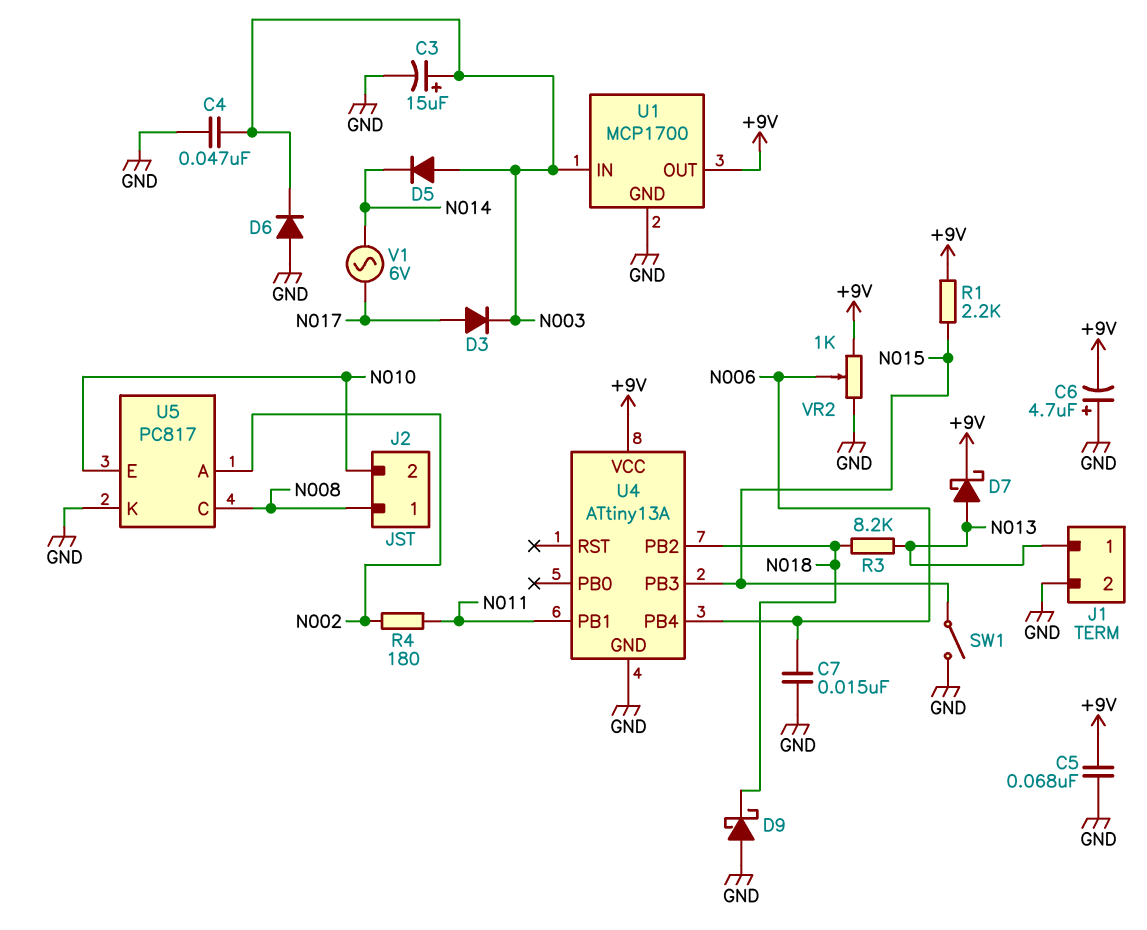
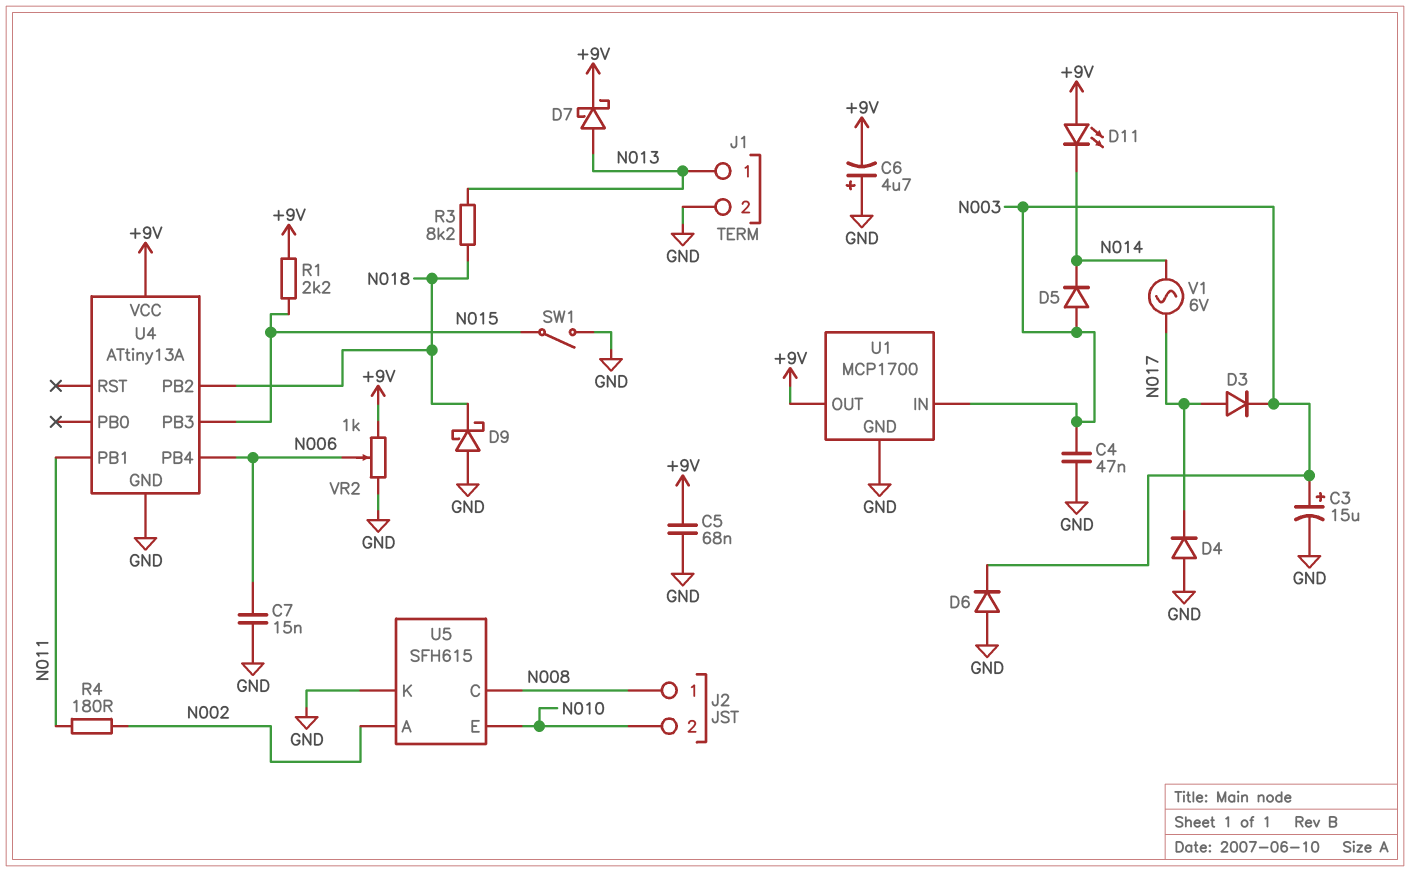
D4: none -> diode (A GND, K N017)
D11: none -> LED (A +9V, K N014)
U5: PC817 -> SFH615

